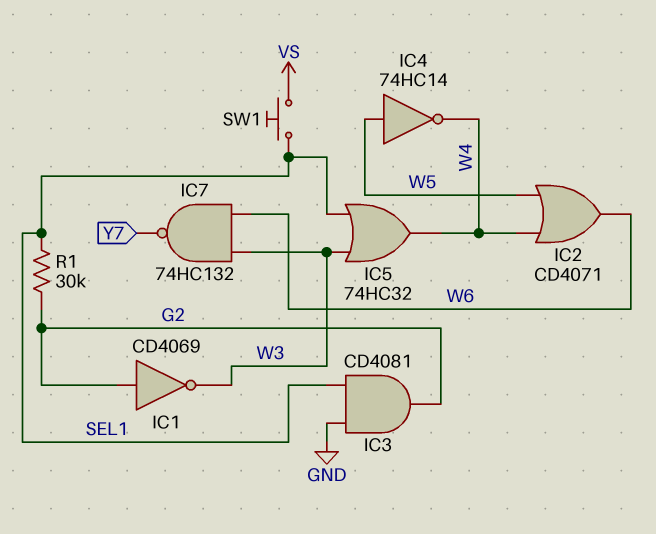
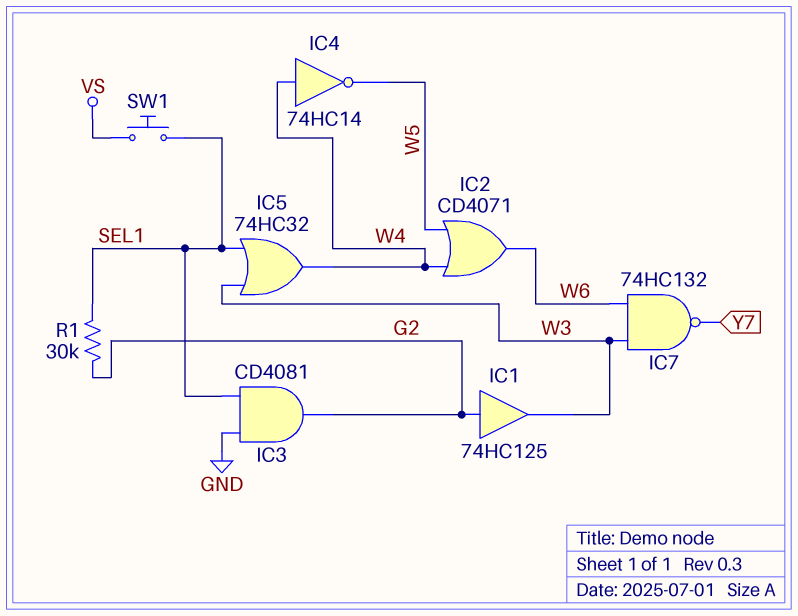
IC1: NOT CD4069 (in G2, out W3) -> buffer 74HC125 (in G2, out W3)
IC4: NOT 74HC14 (in W5, out W4) -> NOT 74HC14 (in W4, out W5)

